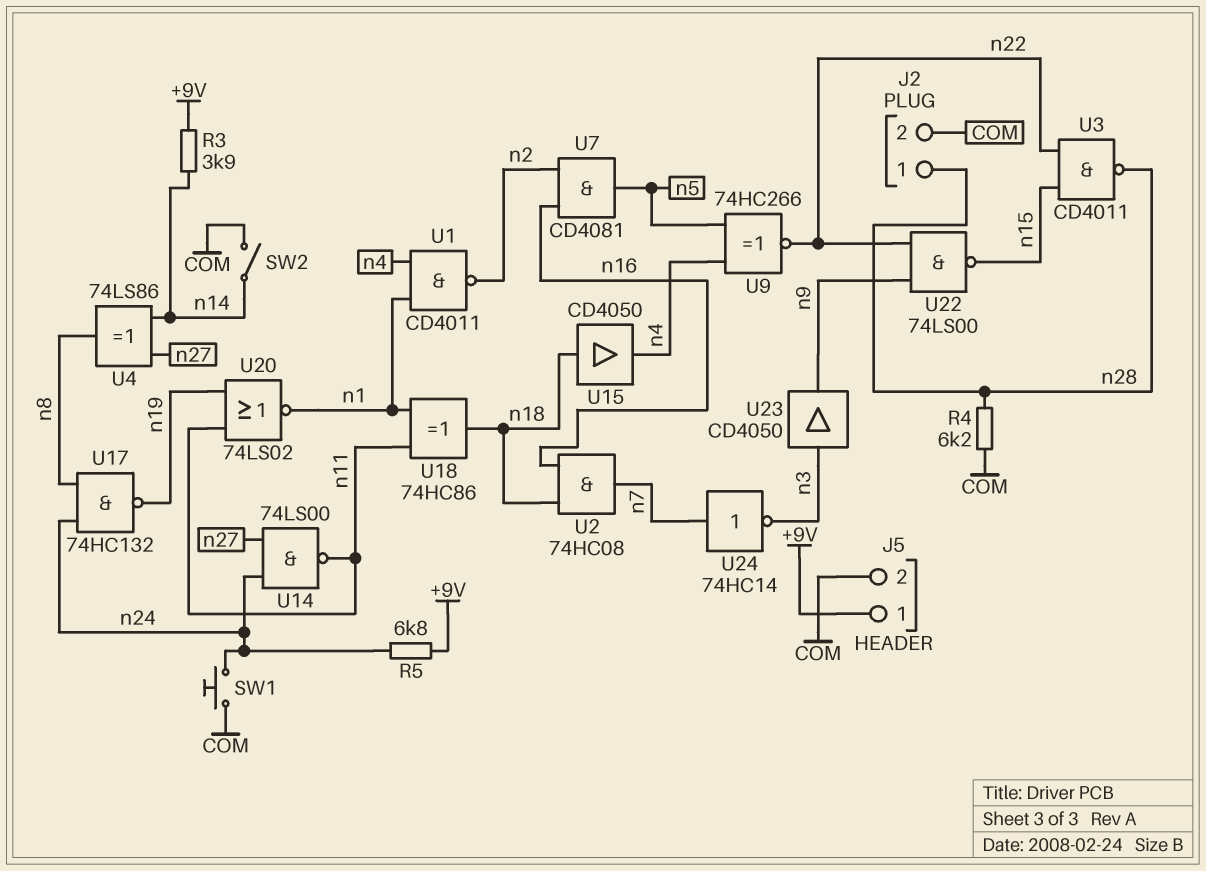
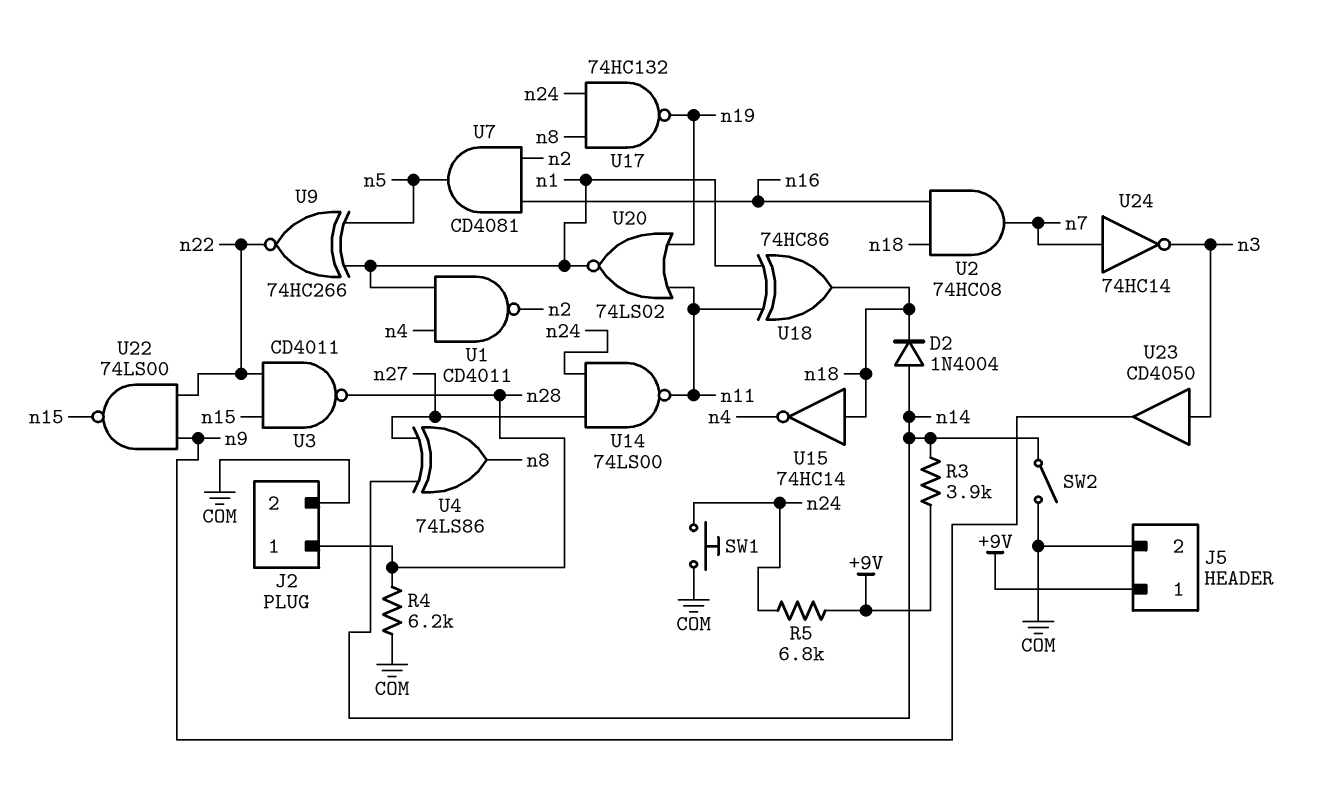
D2: none -> diode 1N4004 (A n14, K n18)
U9: XNOR 74HC266 (in n4, in n5, out n22) -> XNOR 74HC266 (in n1, in n5, out n22)
U15: buffer CD4050 (in n18, out n4) -> NOT 74HC14 (in n18, out n4)

